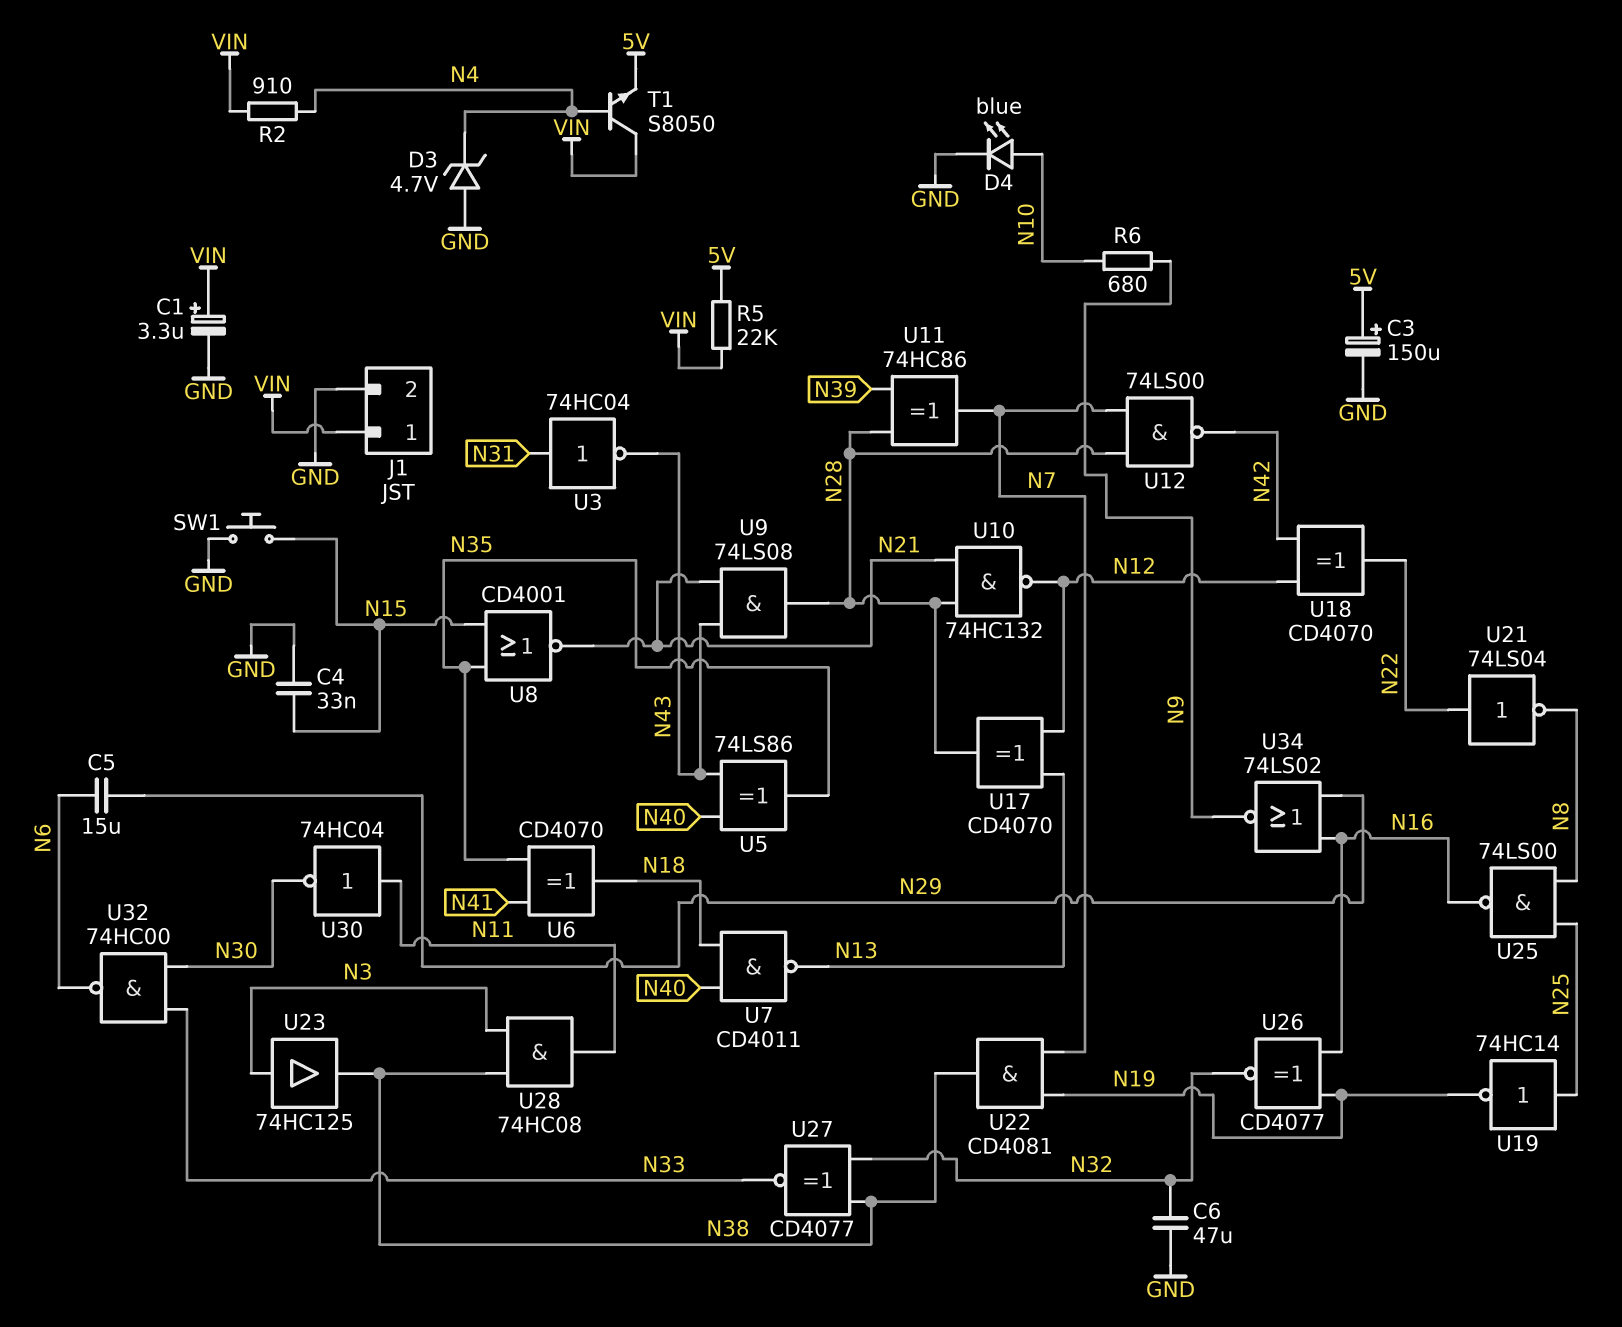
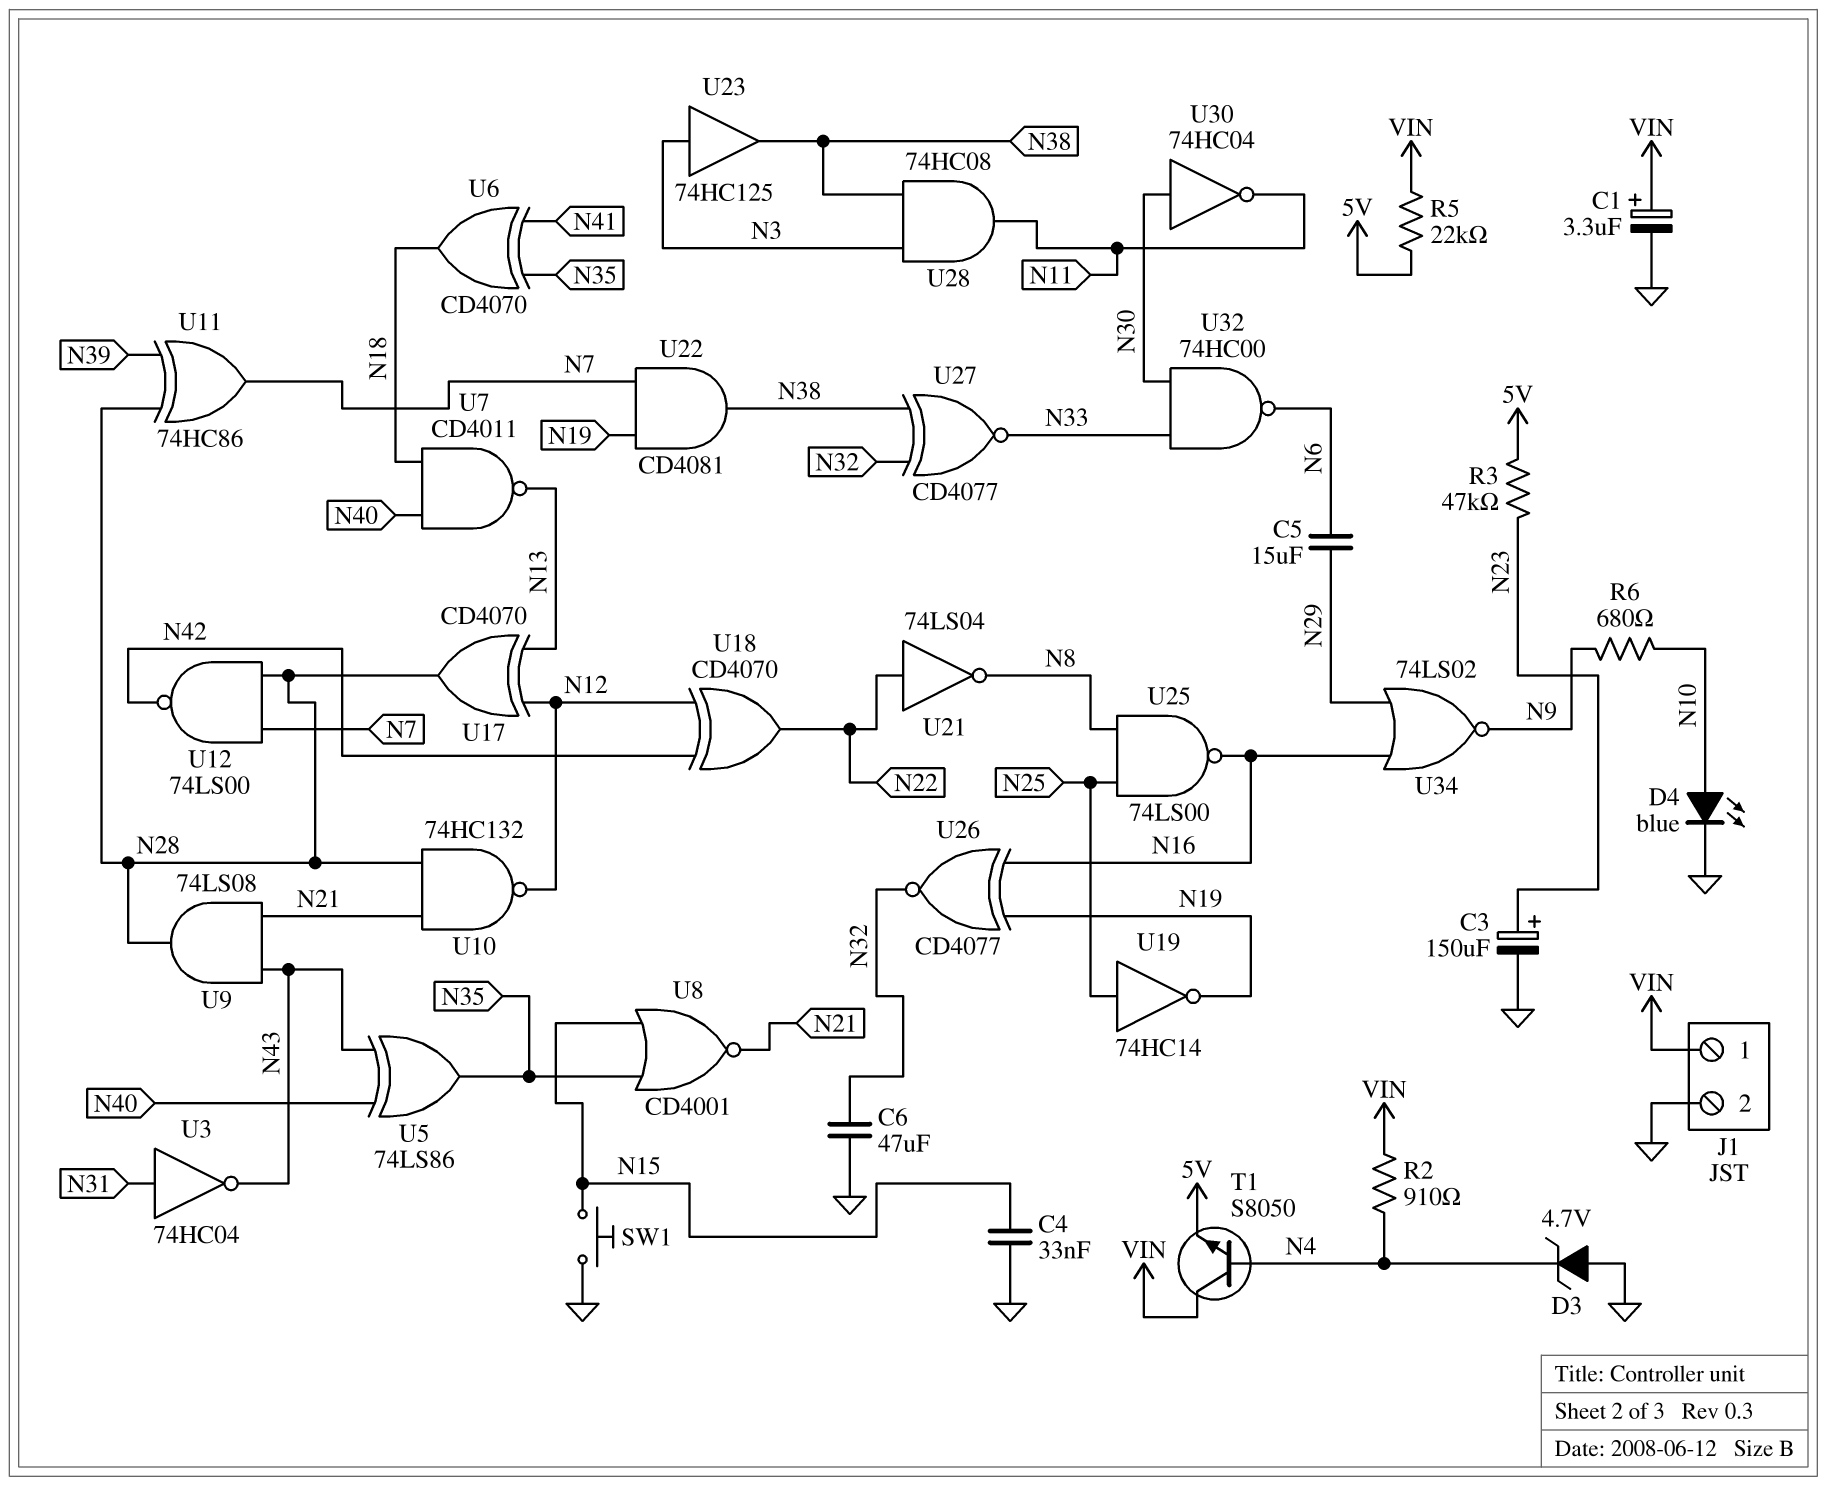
C3: 150uF (plus 5V, minus GND) -> 150uF (plus N23, minus GND)
R3: none -> 47k (5V, N23)
U30: NOT 74HC04 (in N11, out N30) -> NOT 74HC04 (in N30, out N11)

